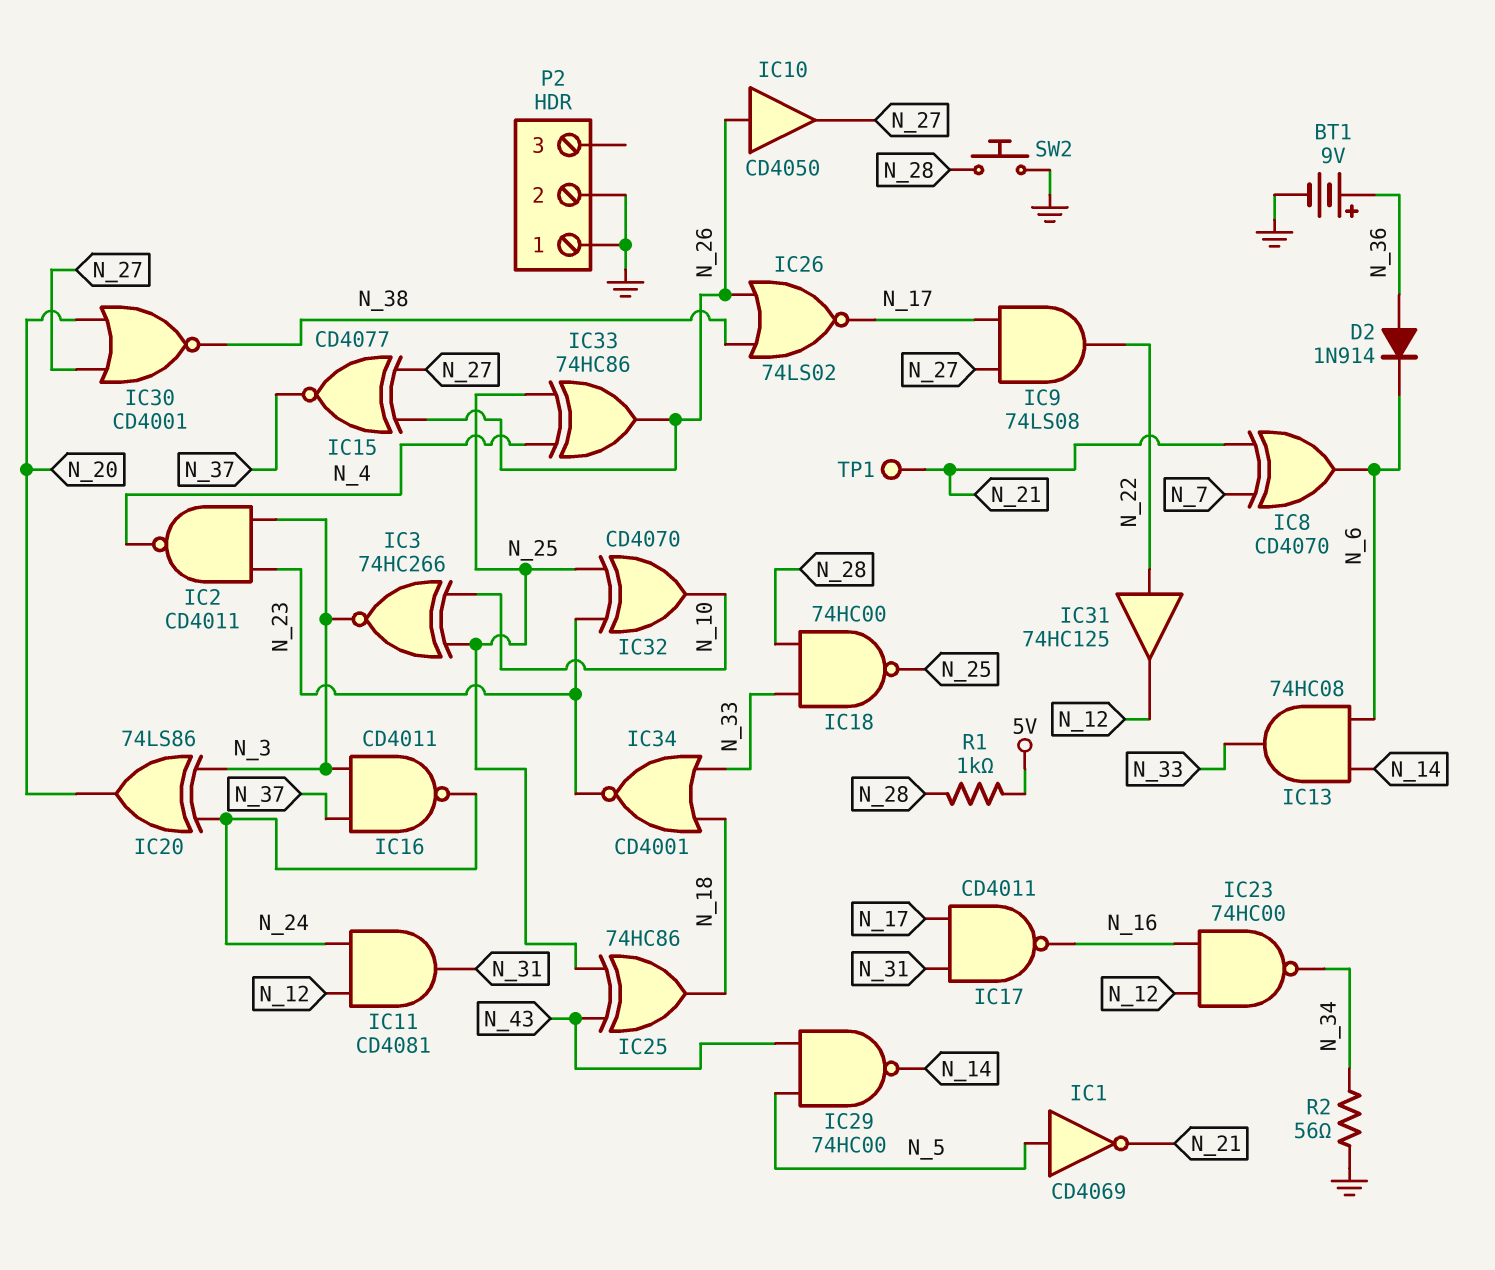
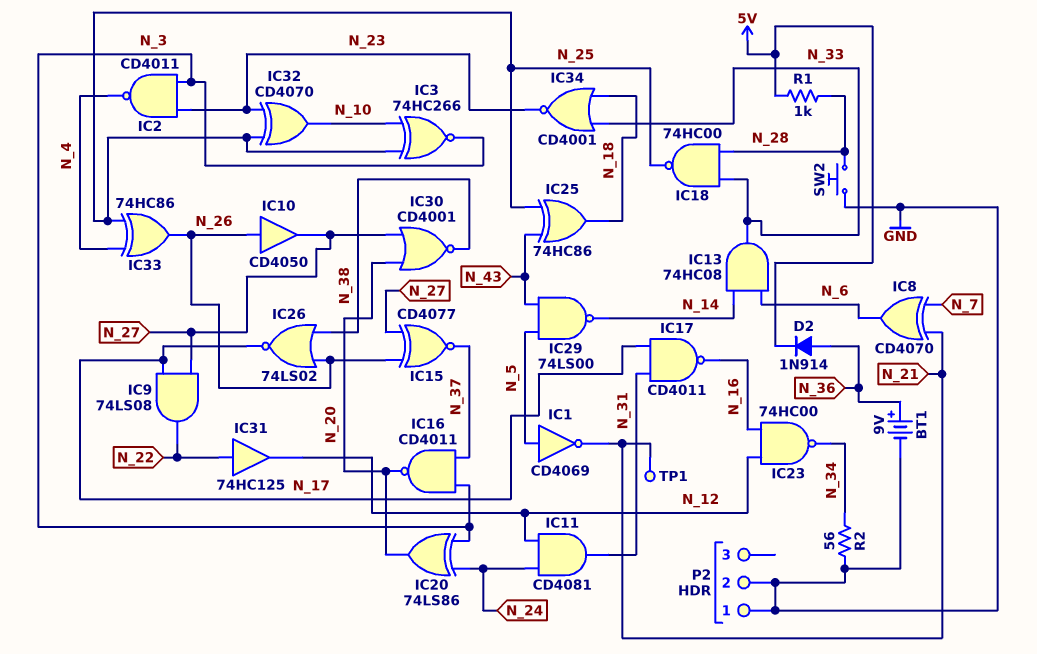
D2: diode 1N914 (A N_36, K N_6) -> diode 1N914 (A N_36, K 5V)
IC16: NAND CD4011 (in N_3, in N_37, out N_24) -> NAND CD4011 (in N_3, in N_37, out N_20)
IC29: NAND 74HC00 (in N_5, in N_43, out N_14) -> NAND 74LS00 (in N_5, in N_43, out N_14)

